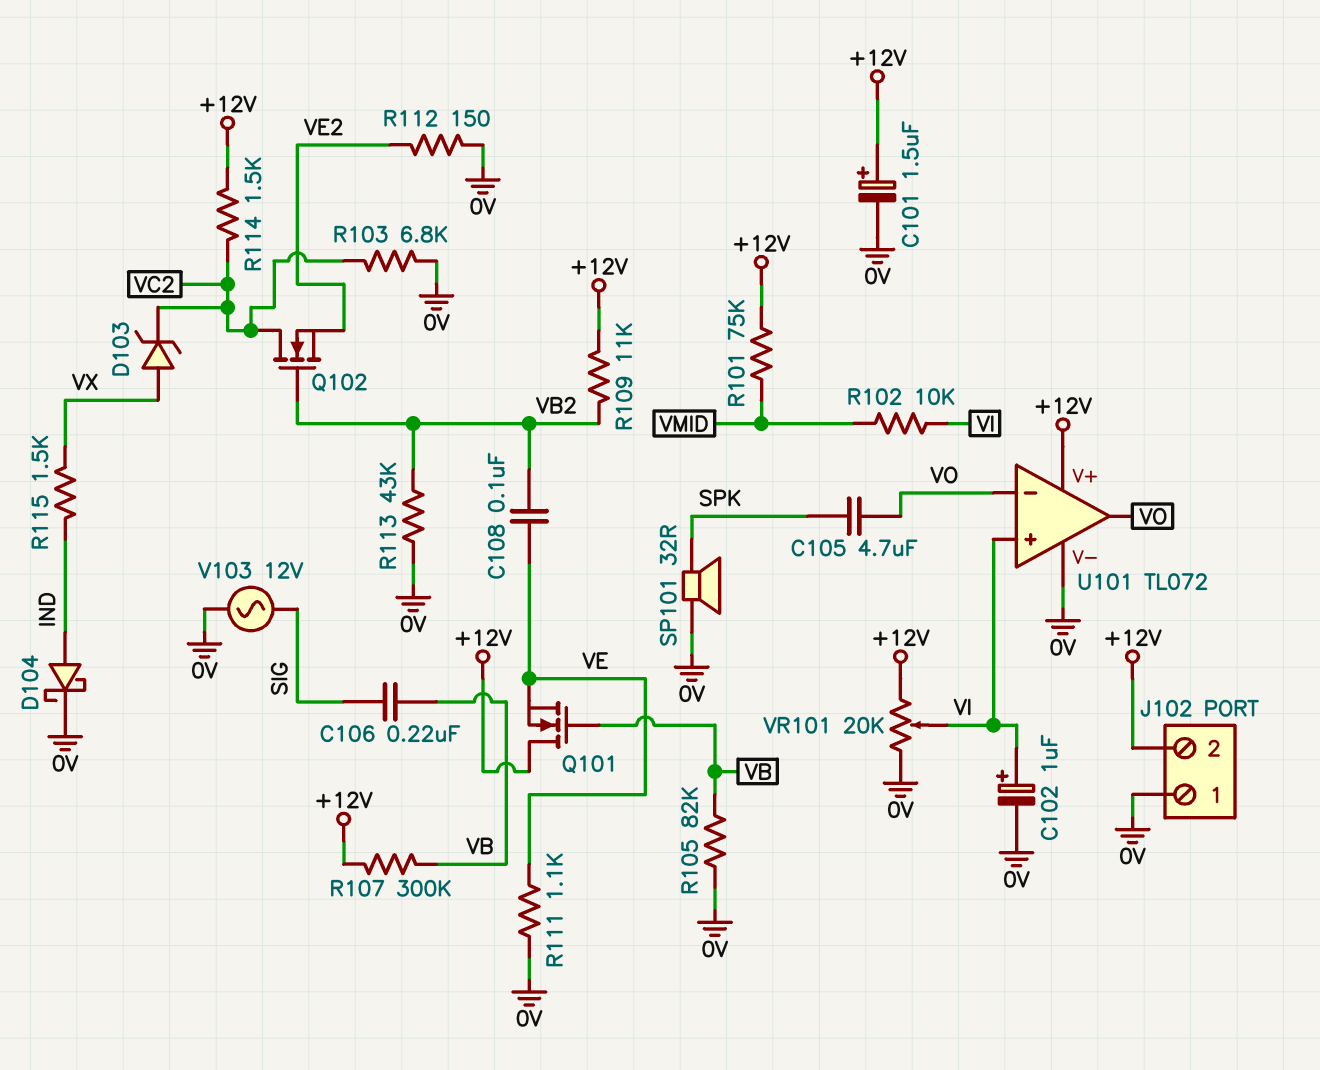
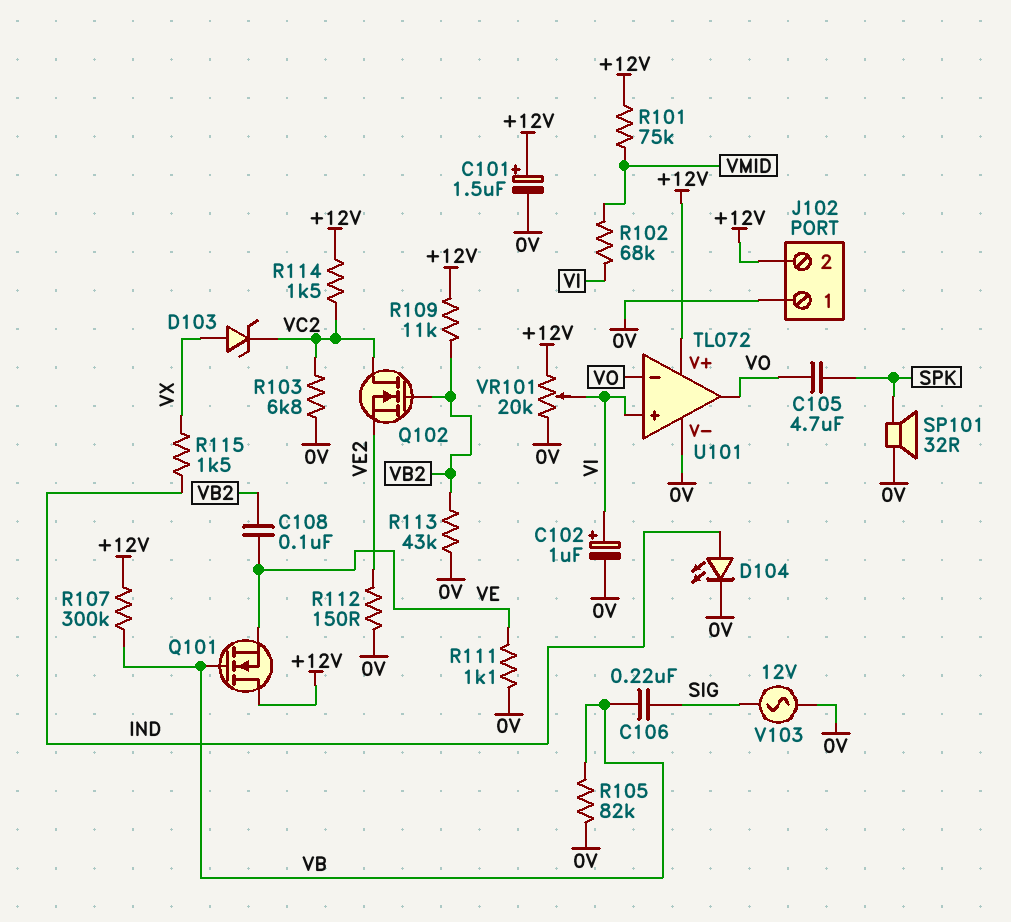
D104: schottky (A IND, K 0V) -> LED (A IND, K 0V)
R102: 10k (VI, VMID) -> 68k (VI, VMID)

